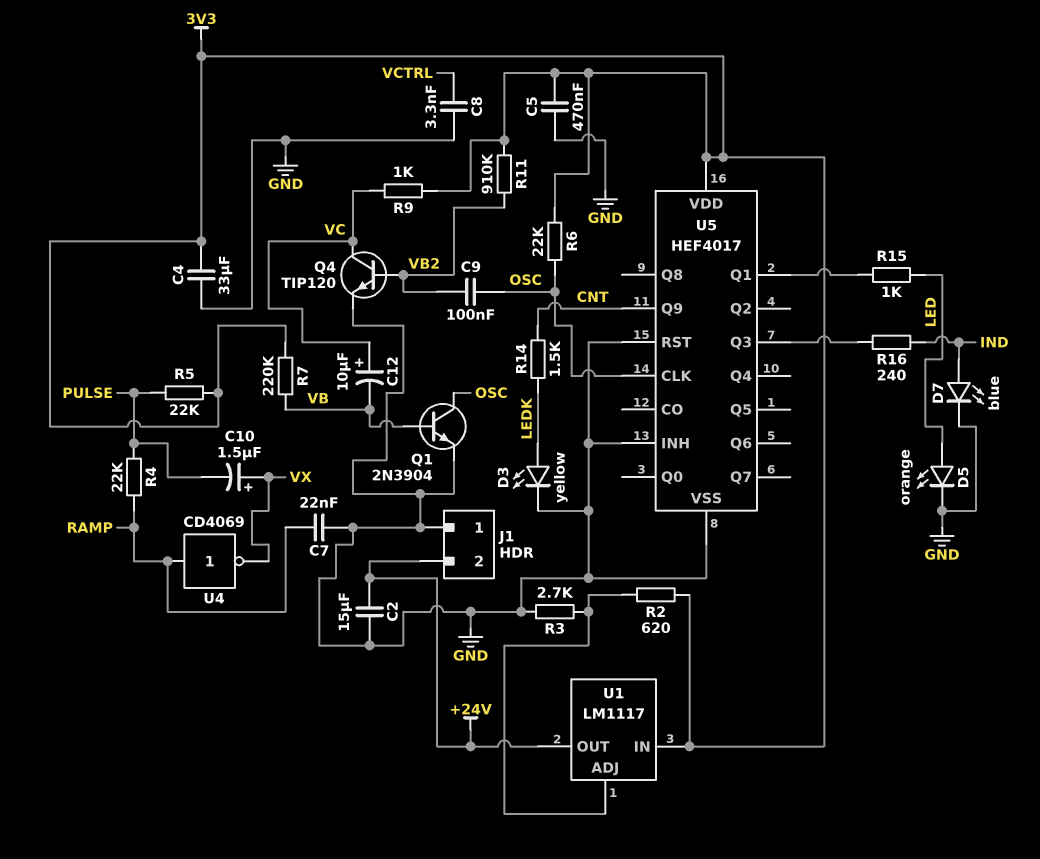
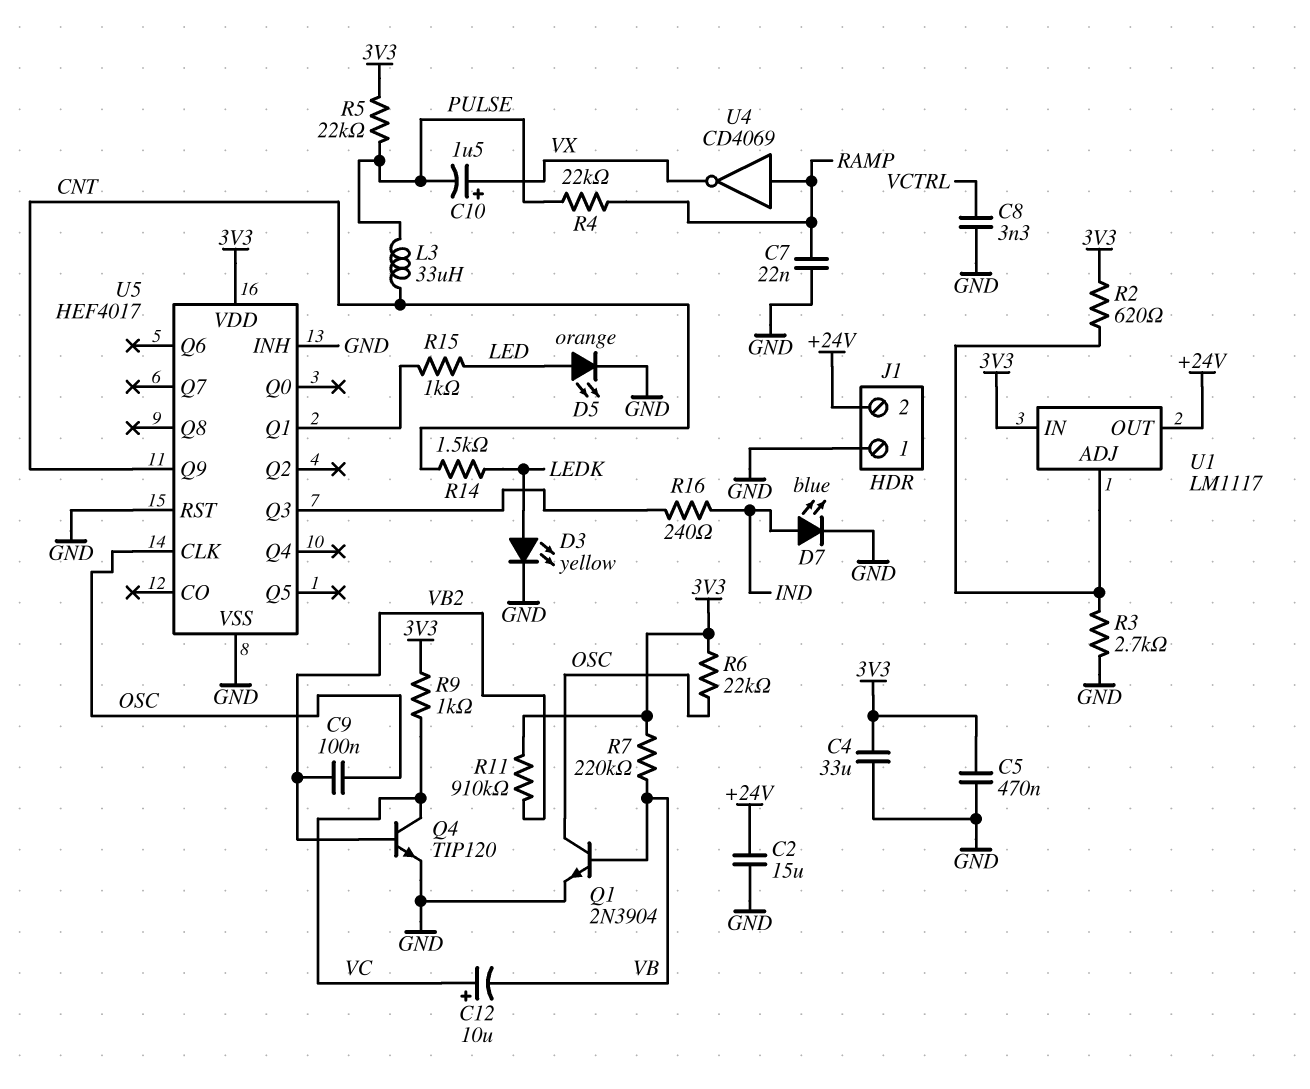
L3: none -> 33uH (CNT, PULSE)

